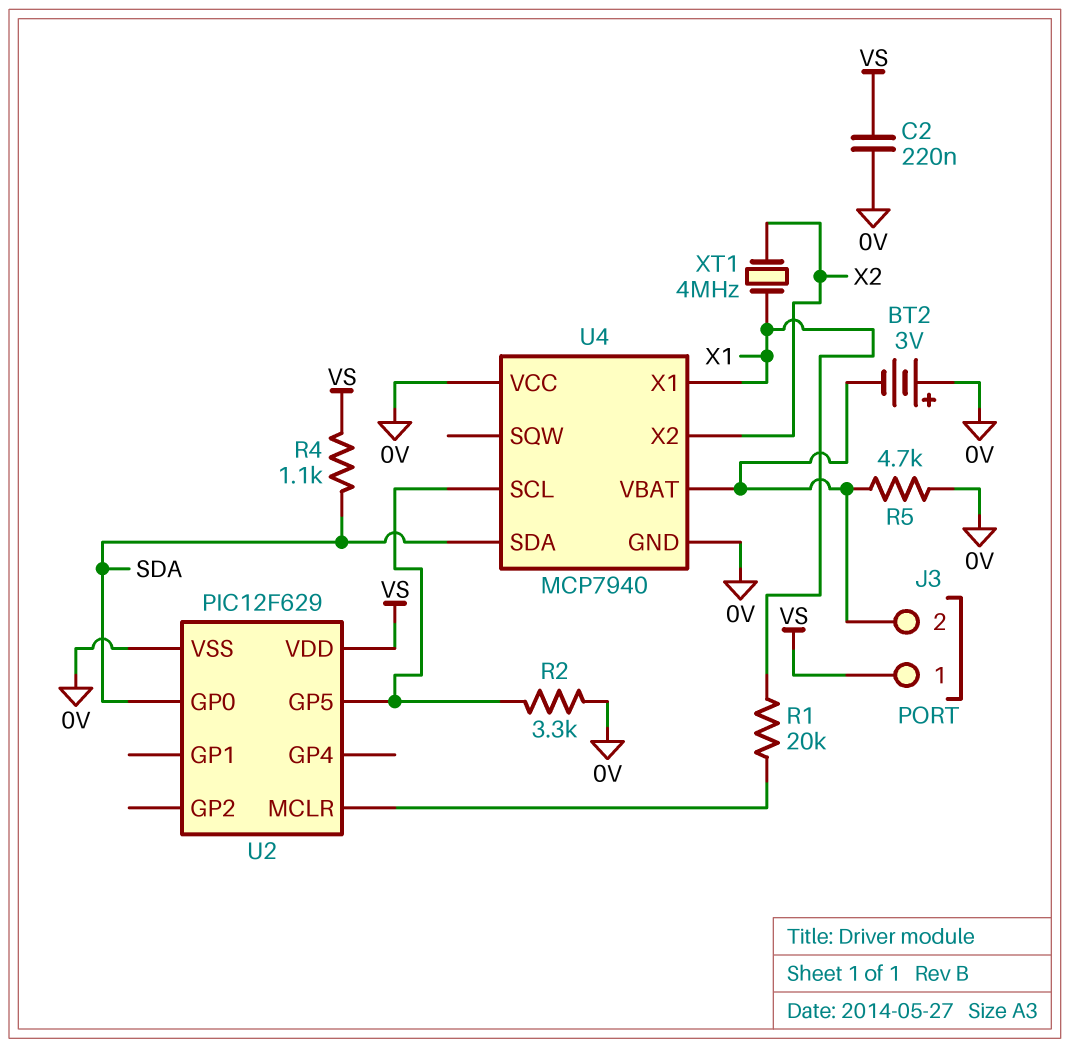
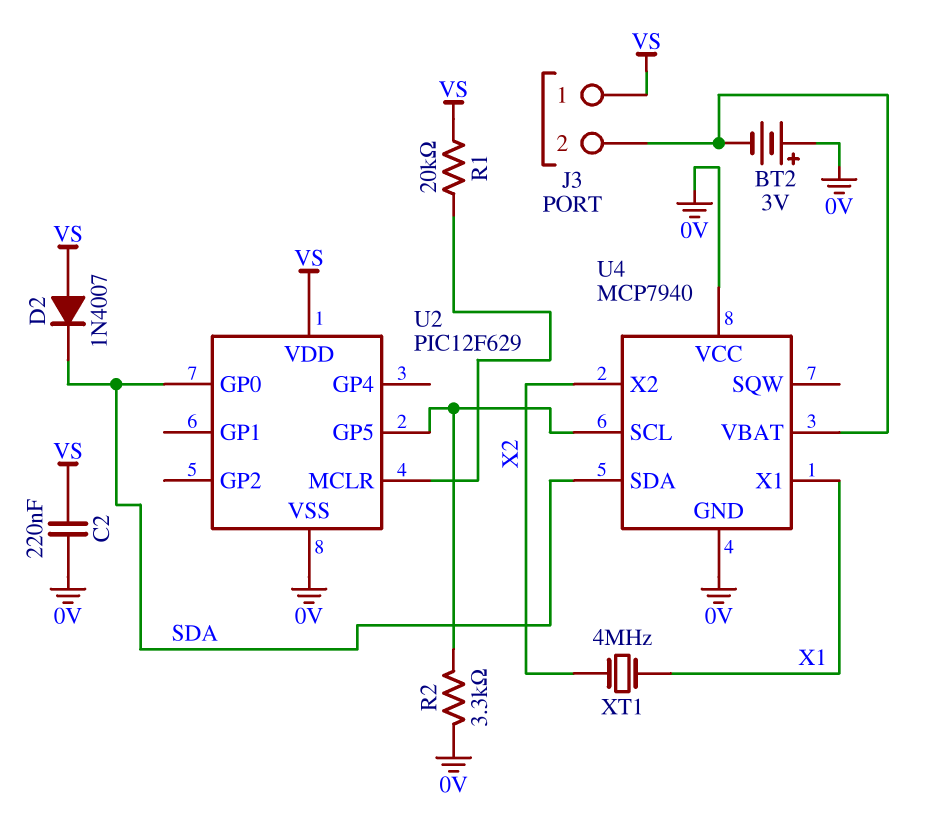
D2: none -> diode 1N4007 (A VS, K SDA)
R1: 20k (U2/MCLR, X1) -> 20k (U2/MCLR, VS)
R4: 1.1k (SDA, VS) -> none
R5: 4.7k (0V, J3/2) -> none

